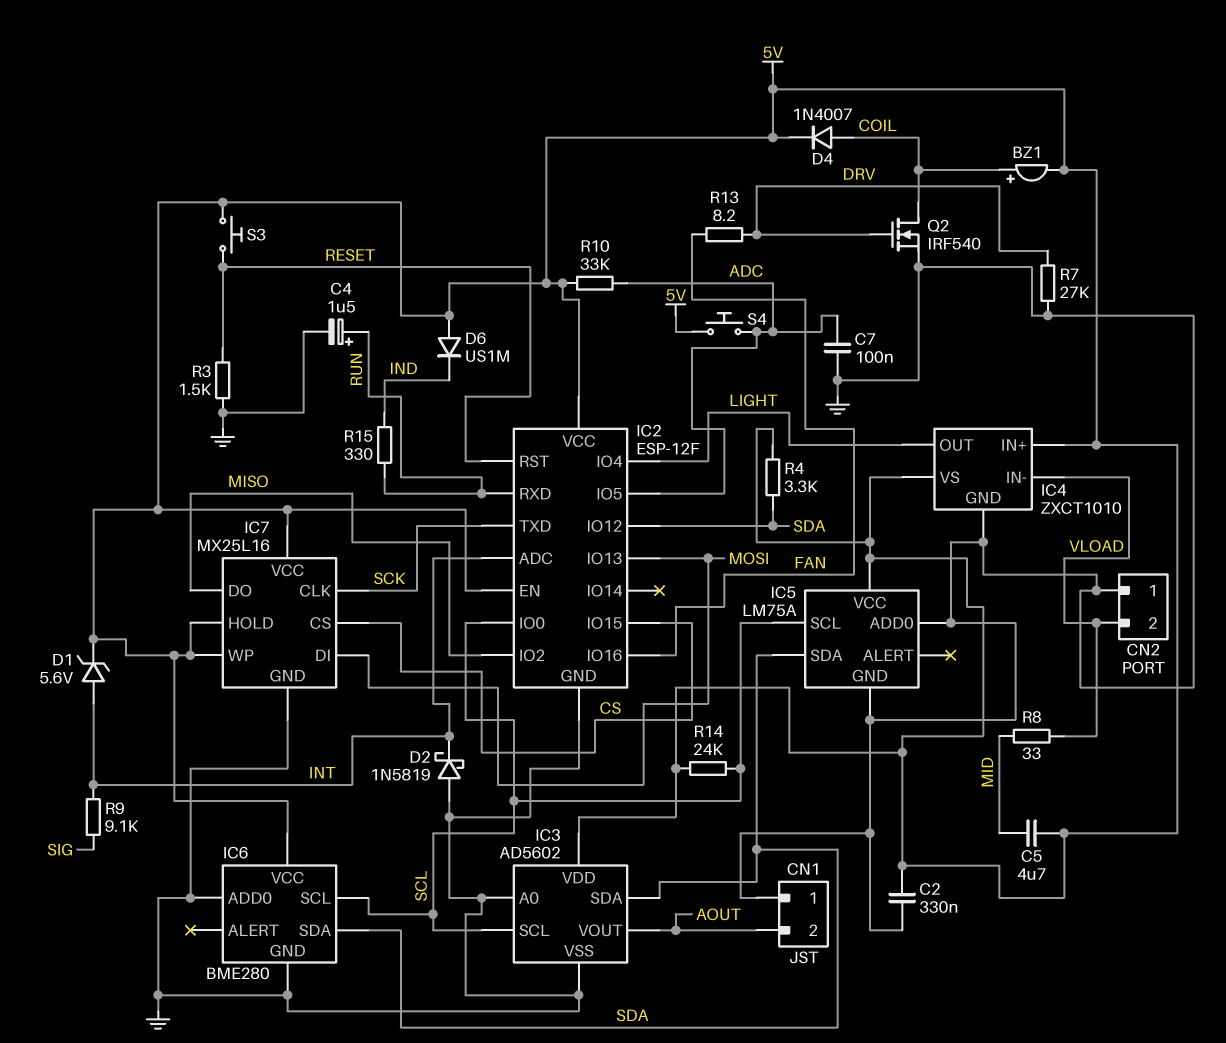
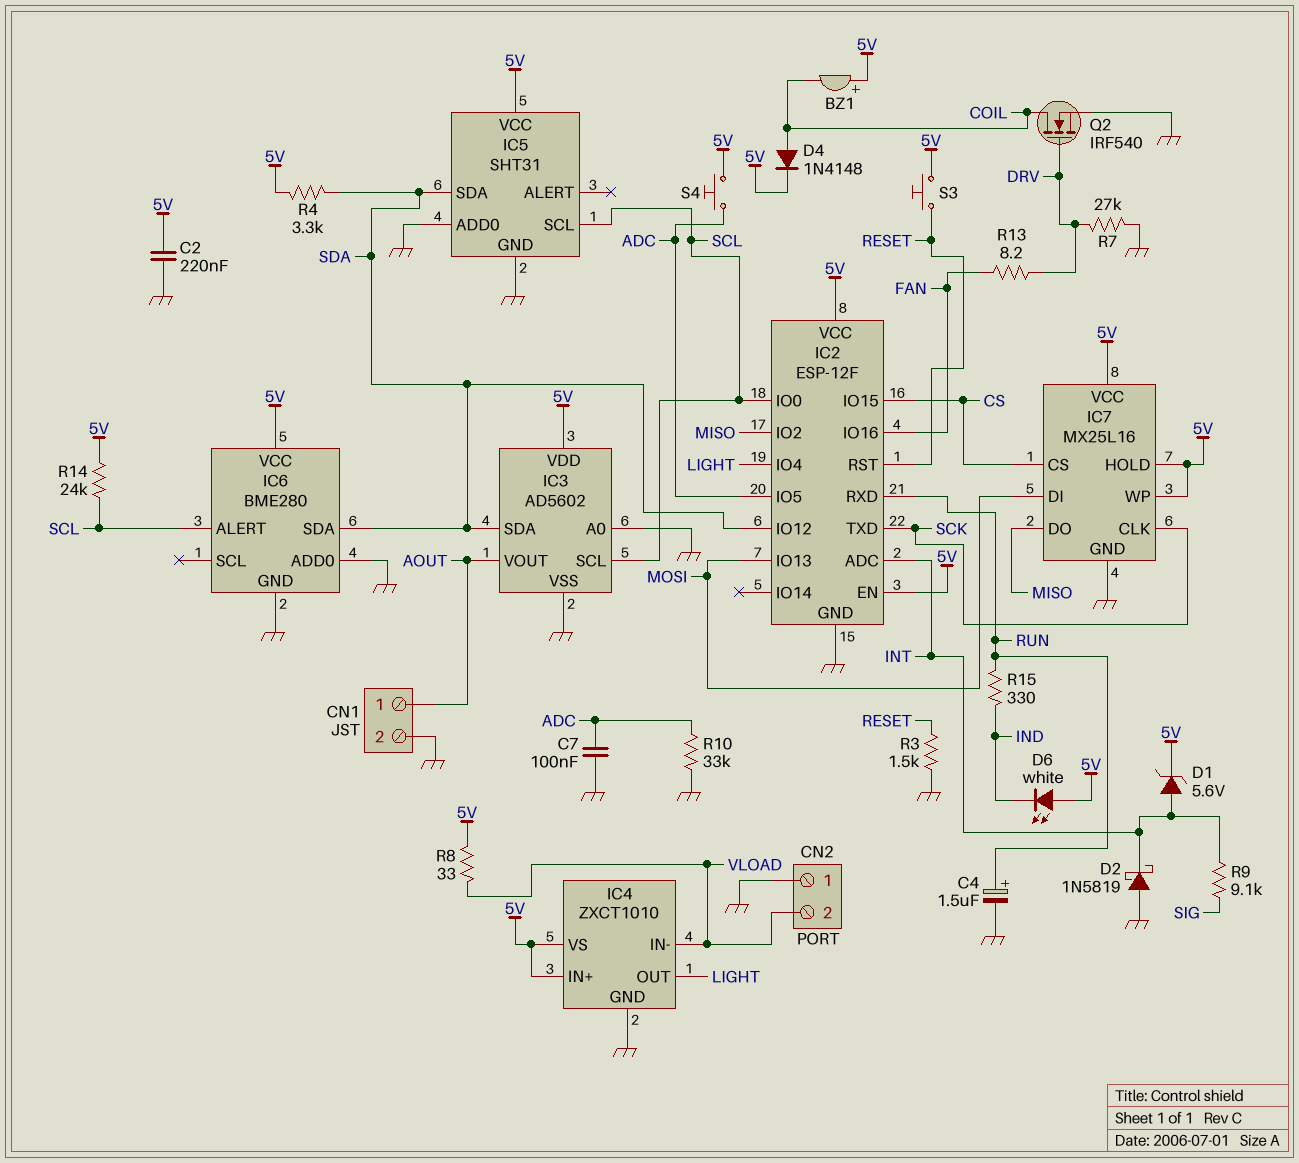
BZ1: buzzer (plus COIL, minus 5V) -> buzzer (plus 5V, minus COIL)
C2: 330nF (5V, GND) -> 220nF (5V, GND)
C5: 4.7uF (5V, MID) -> none
CN1 pin 1: GND -> AOUT
CN1 pin 2: AOUT -> GND
D4: diode 1N4007 (A COIL, K 5V) -> diode 1N4148 (A COIL, K 5V)
D6: diode US1M (A 5V, K IND) -> LED white (A 5V, K IND)
IC5: LM75A -> SHT31
IC6 pin ALERT: none -> SCL
IC6 pin SCL: SCL -> none
R8: 33 (MID, VLOAD) -> 33 (5V, VLOAD)
R10: 33k (5V, ADC) -> 33k (ADC, GND)

